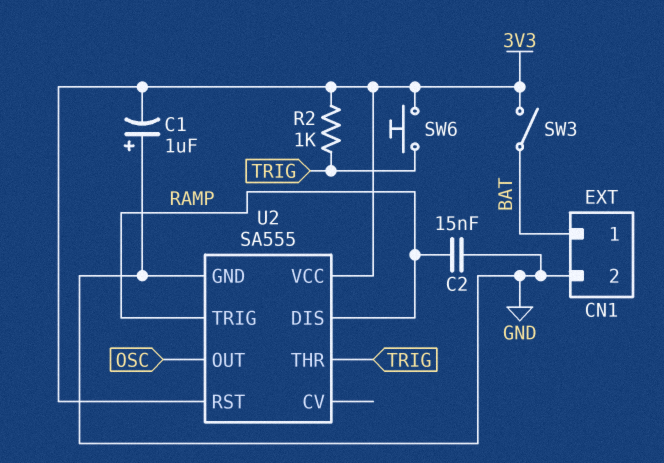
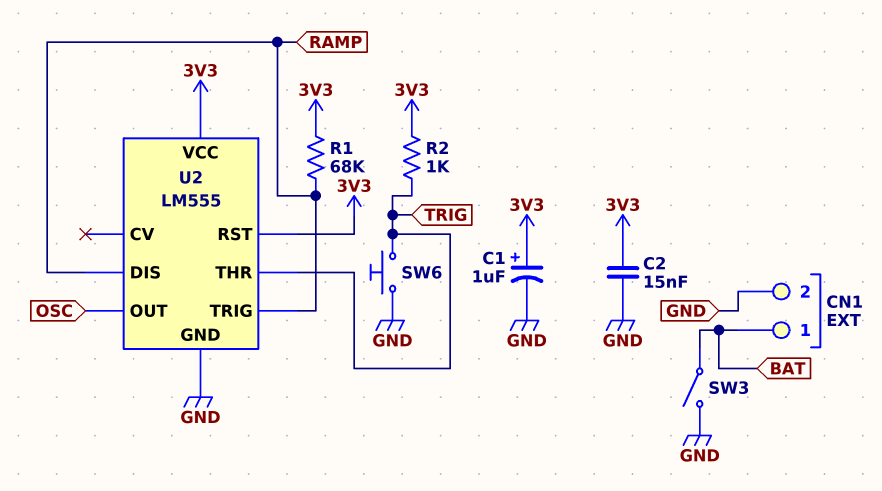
C1: 1uF (plus GND, minus 3V3) -> 1uF (plus 3V3, minus GND)
C2: 15nF (GND, RAMP) -> 15nF (3V3, GND)
R1: none -> 68k (3V3, RAMP)
SW3: switch (3V3, BAT) -> switch (BAT, GND)
SW6: button (3V3, TRIG) -> button (GND, TRIG)
U2: SA555 -> LM555

